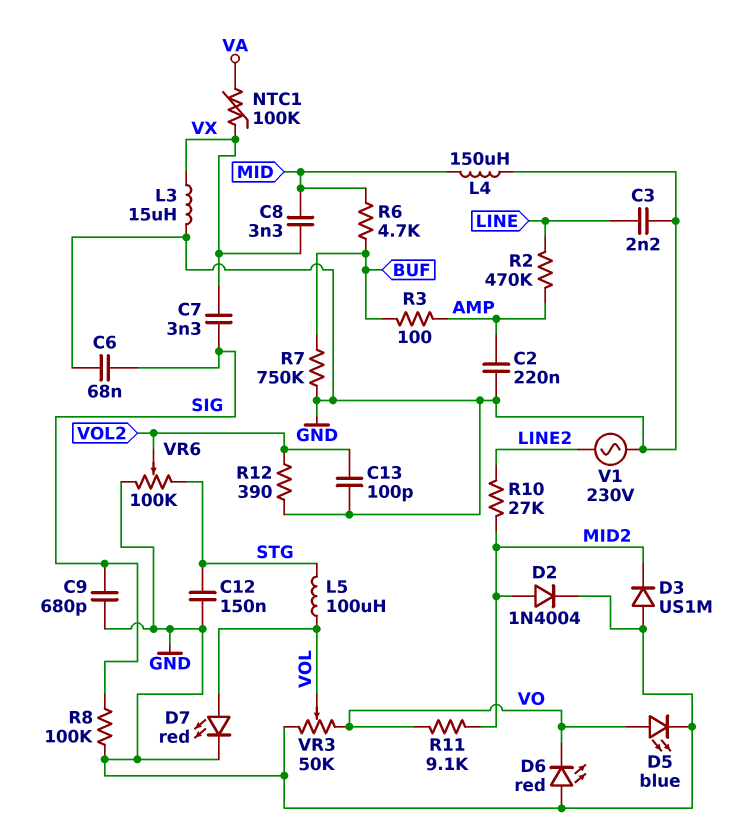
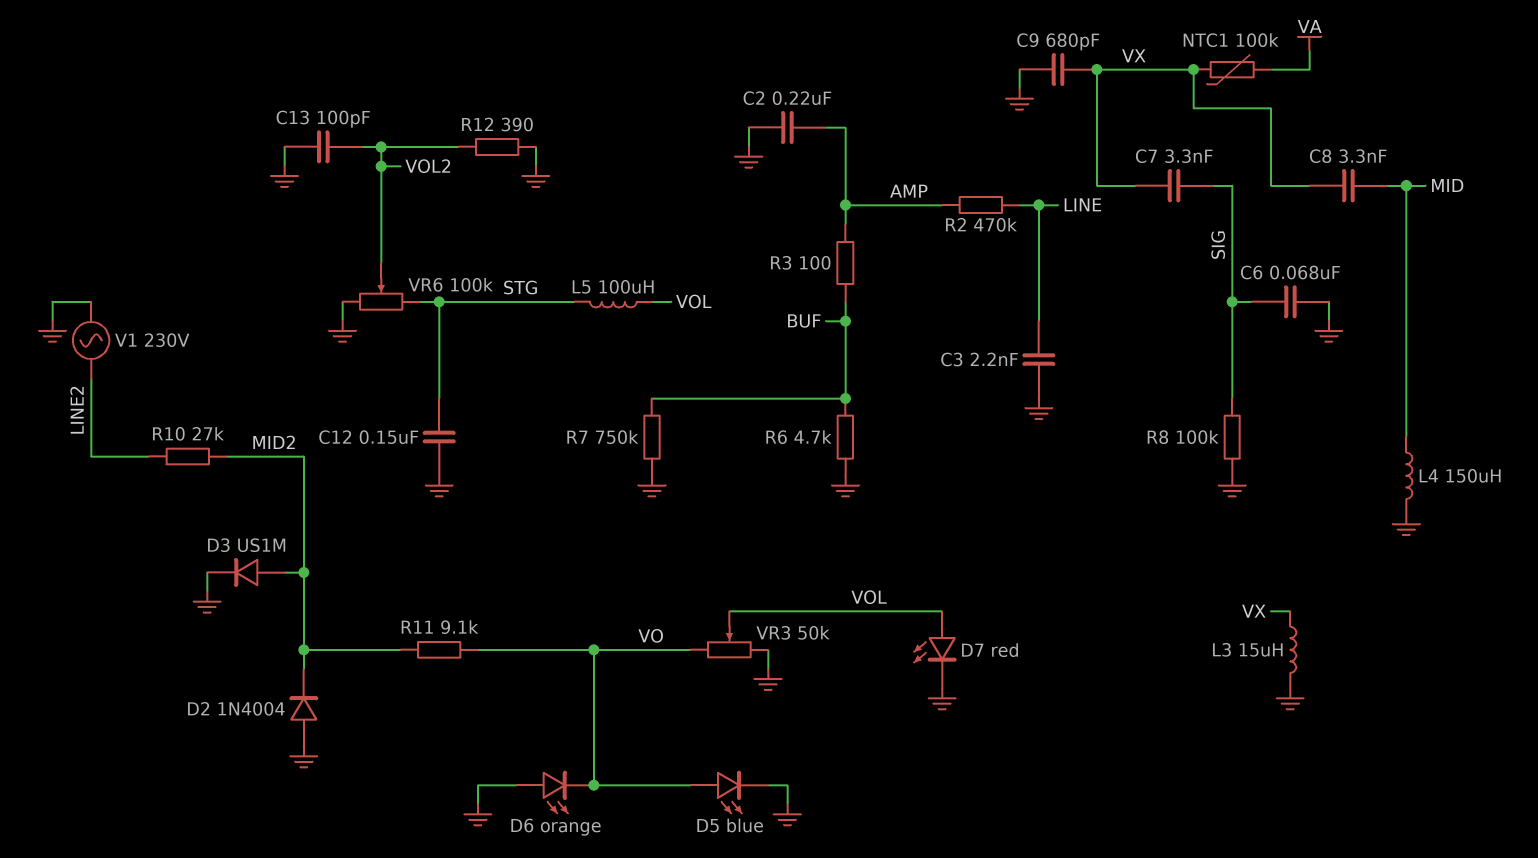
C9: 680pF (GND, SIG) -> 680pF (GND, VX)
D2: diode 1N4004 (A MID2, K GND) -> diode 1N4004 (A GND, K MID2)
D3: diode US1M (A GND, K MID2) -> diode US1M (A MID2, K GND)
D6: LED red (A GND, K VO) -> LED orange (A GND, K VO)
R6: 4.7k (BUF, MID) -> 4.7k (BUF, GND)

